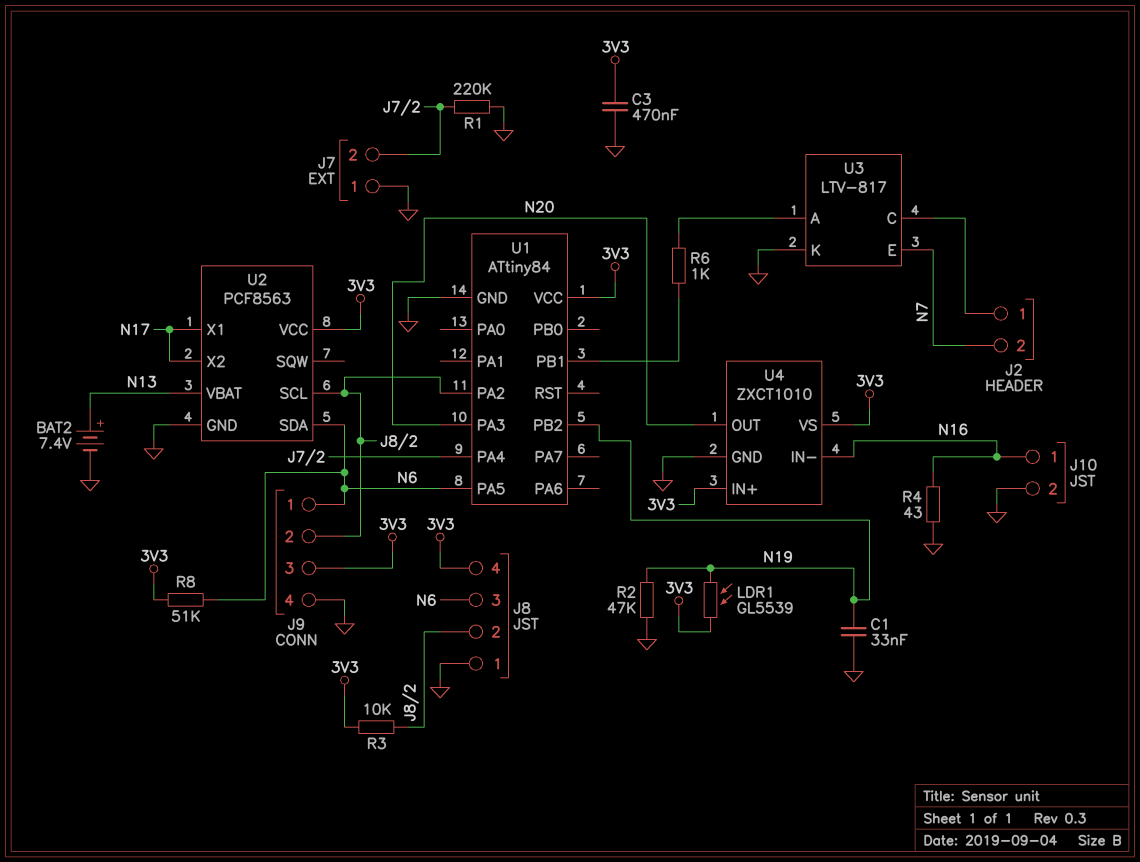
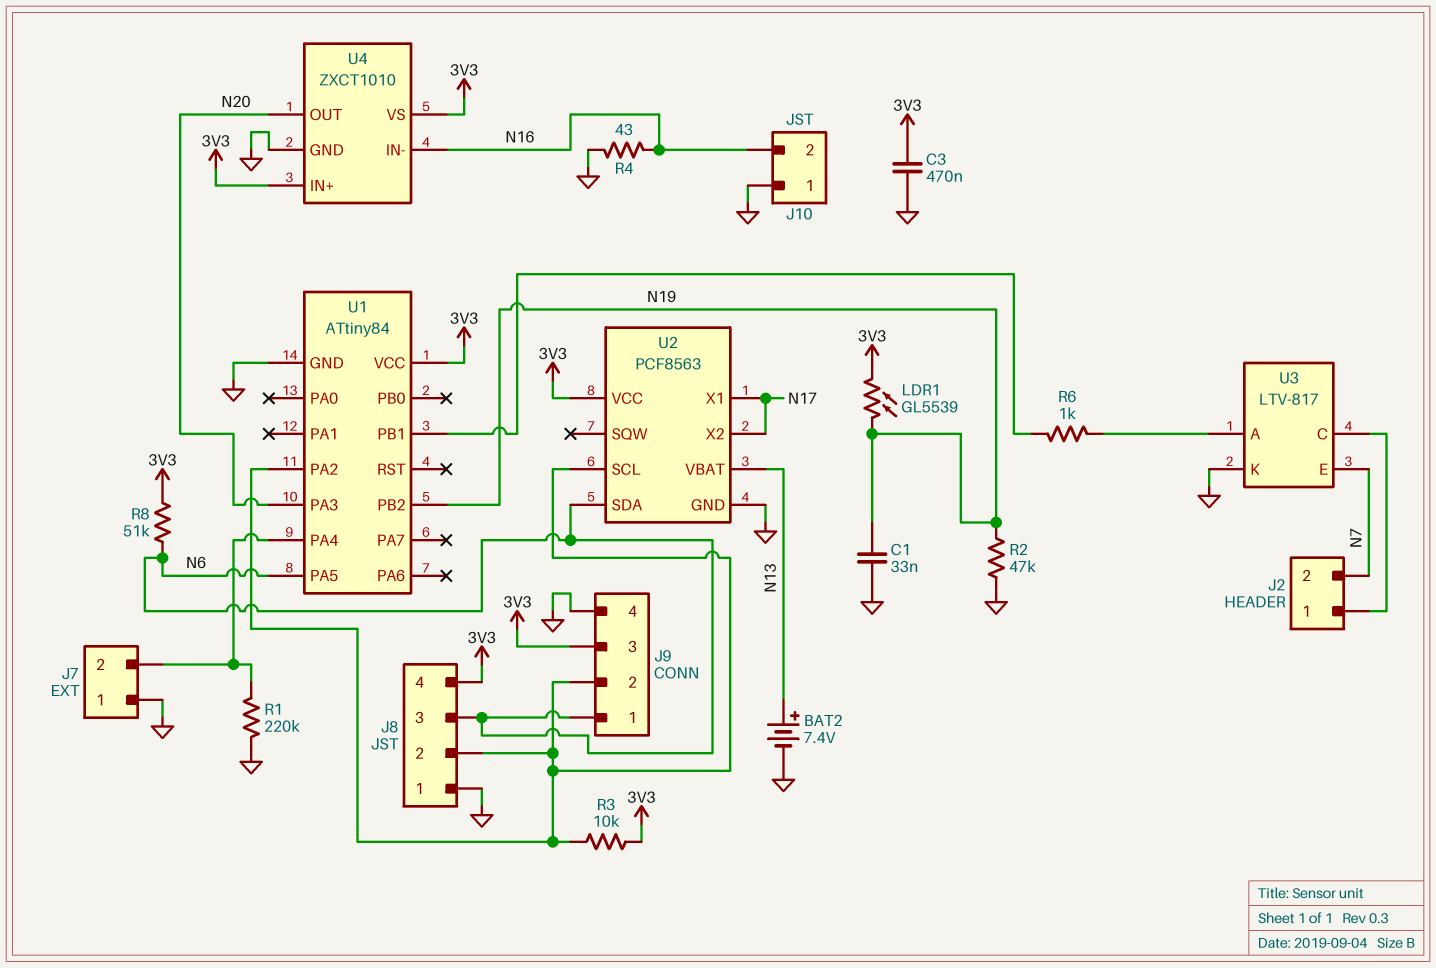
J10 pin 1: N16 -> GND
J10 pin 2: GND -> N16

